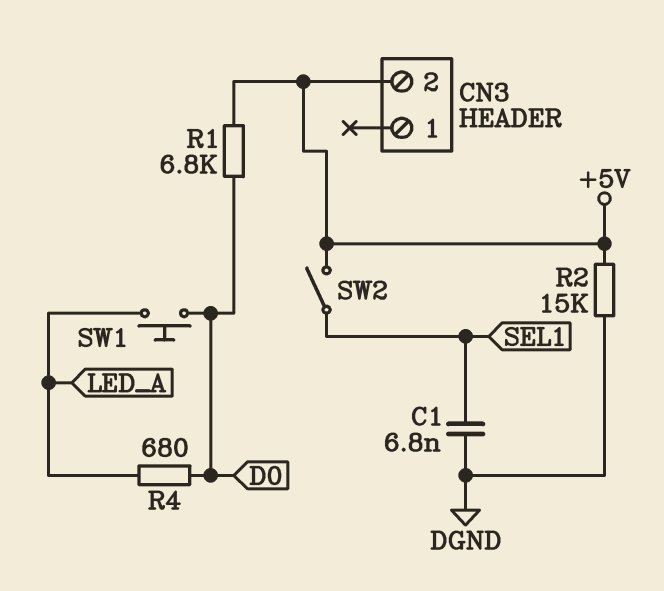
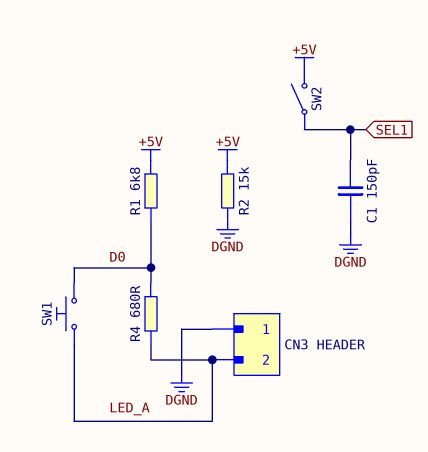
C1: 6.8nF (DGND, SEL1) -> 150pF (DGND, SEL1)
CN3 pin 1: none -> DGND
CN3 pin 2: +5V -> LED_A

